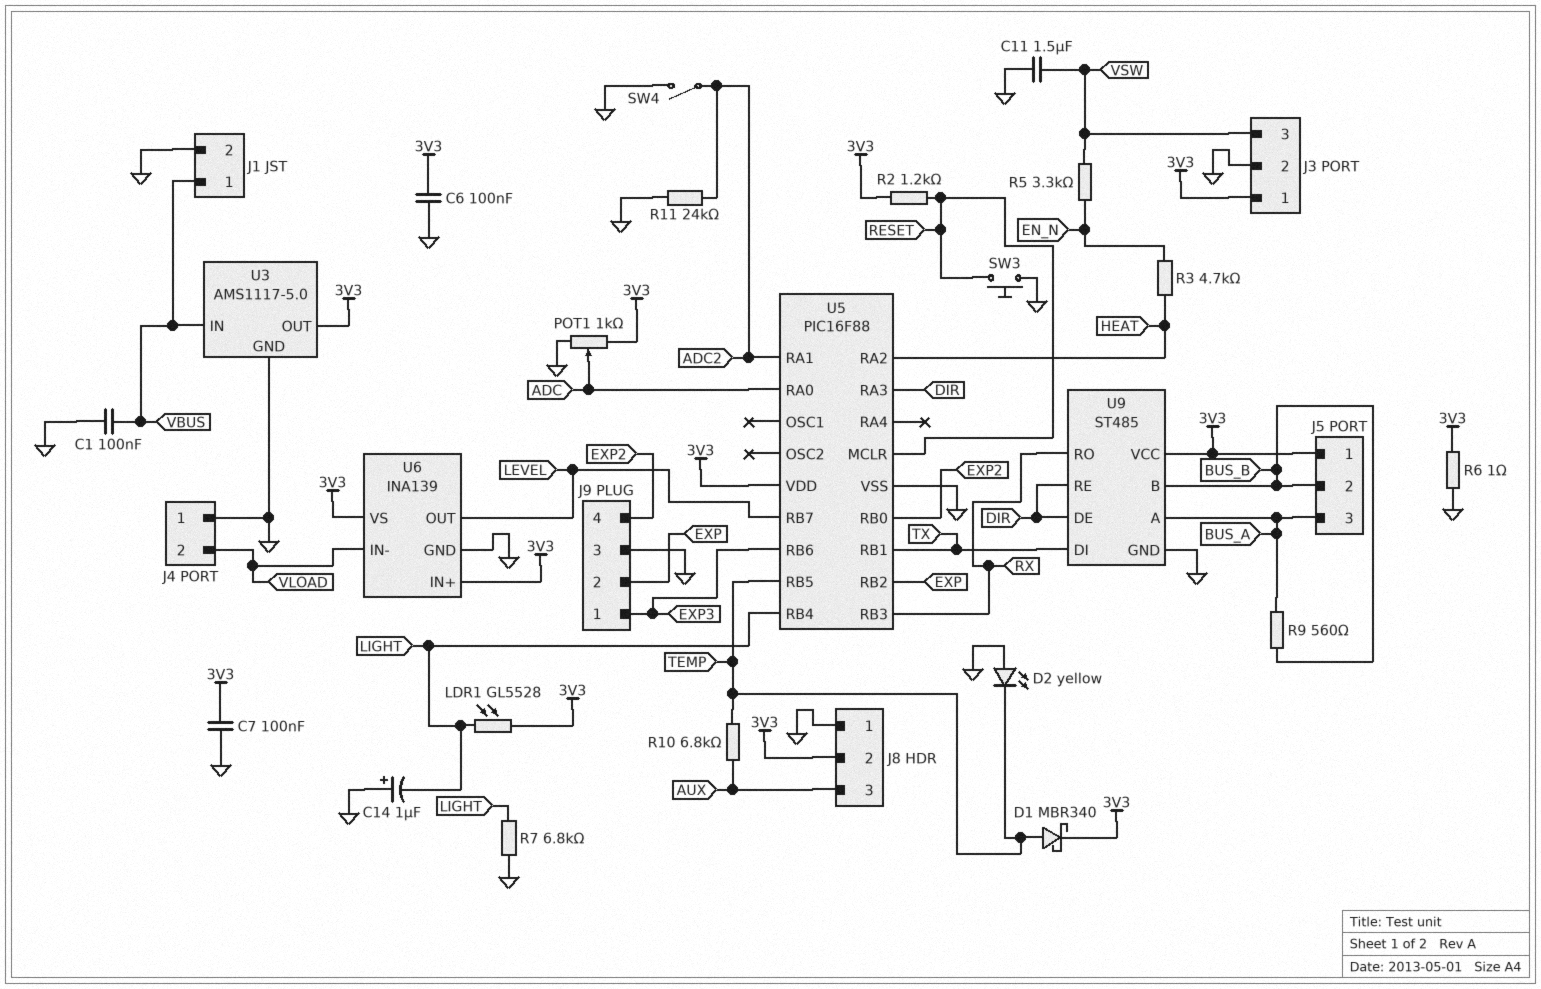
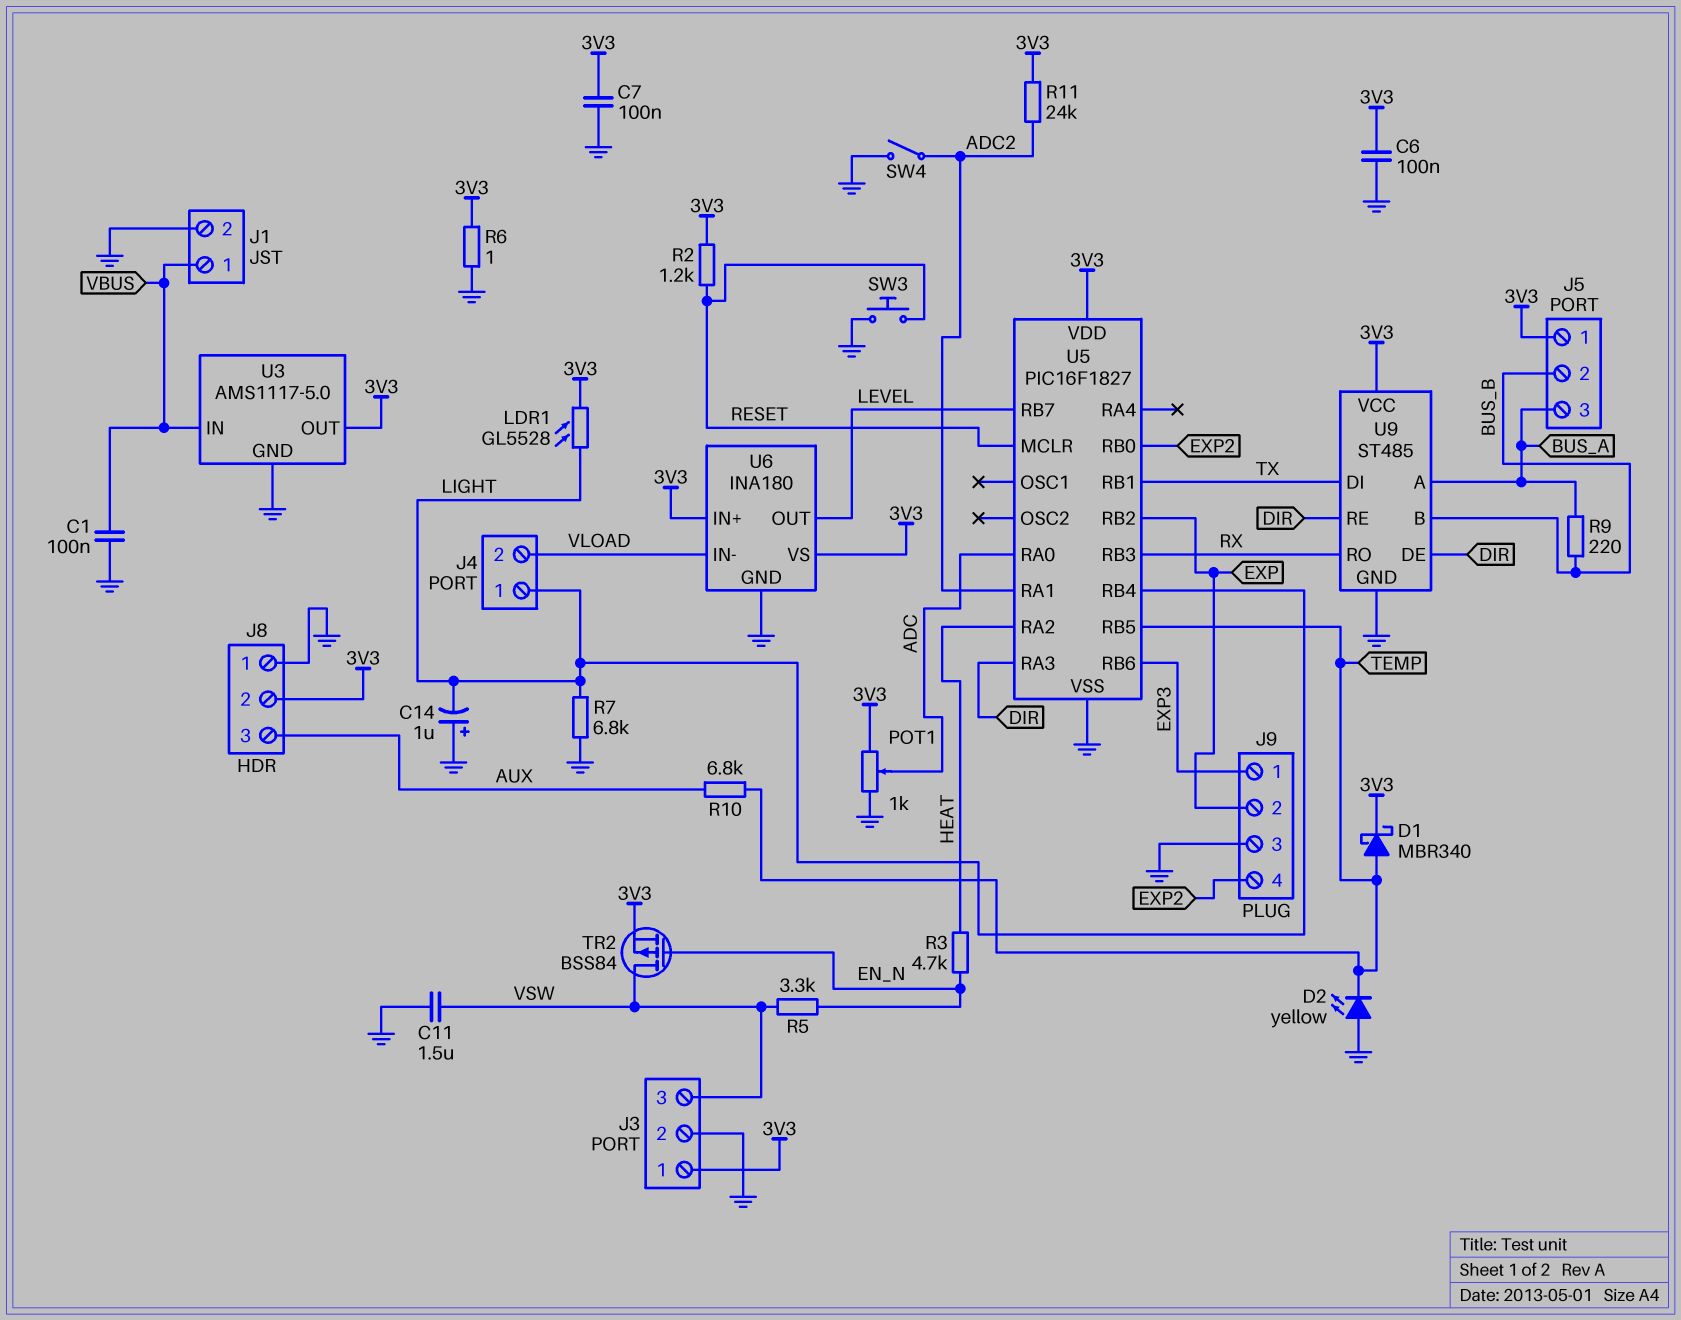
J4 pin 1: GND -> LIGHT
R9: 560 (BUS_A, BUS_B) -> 220 (BUS_A, BUS_B)
R11: 24k (ADC2, GND) -> 24k (3V3, ADC2)
TR2: none -> PMOS BSS84 (G EN_N, D VSW, S 3V3)
U5: PIC16F88 -> PIC16F1827
U6: INA139 -> INA180

